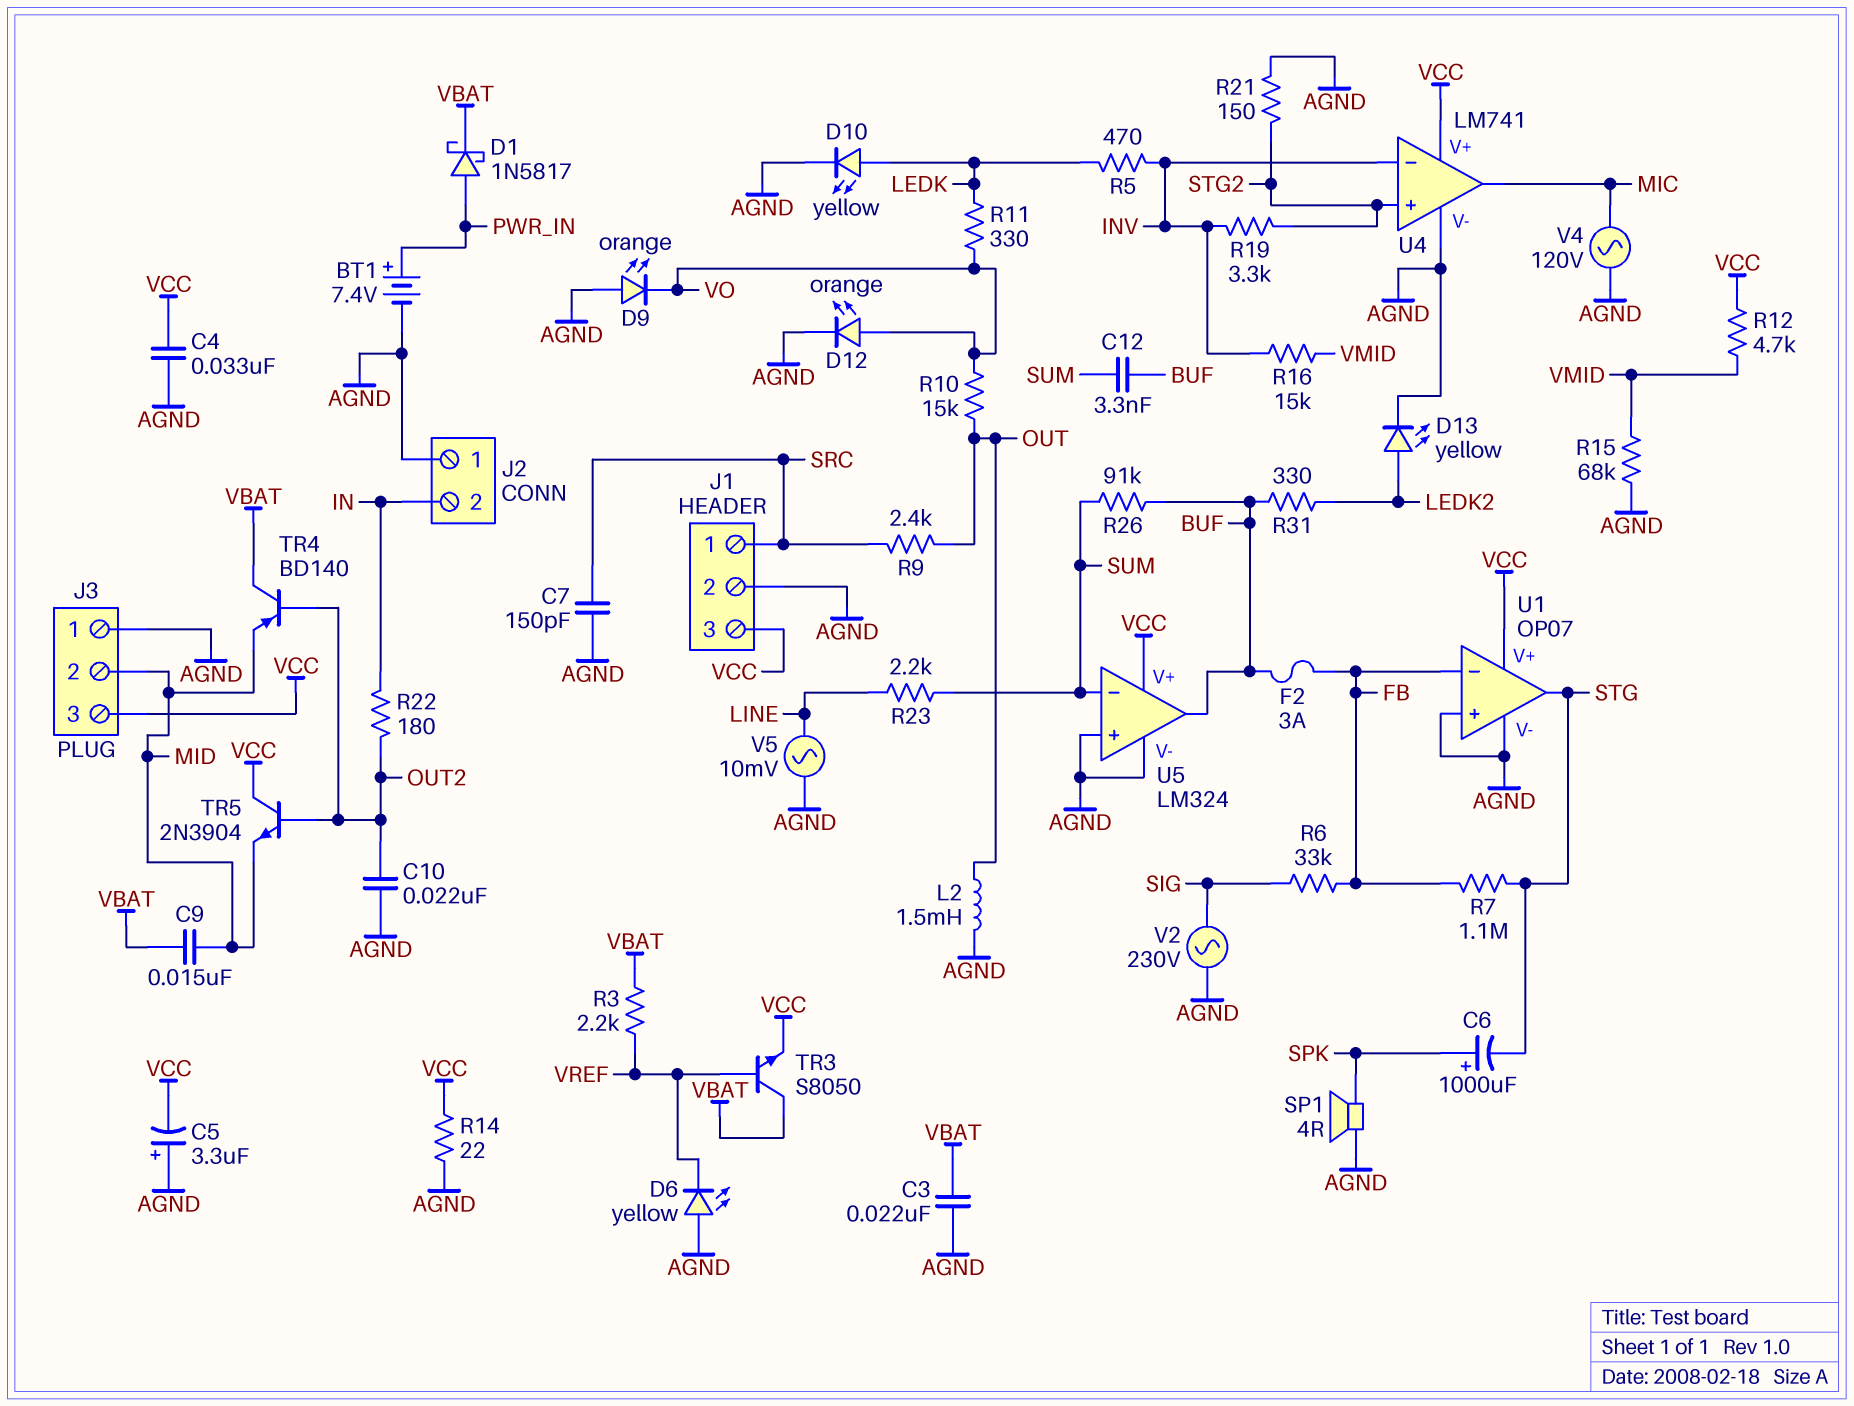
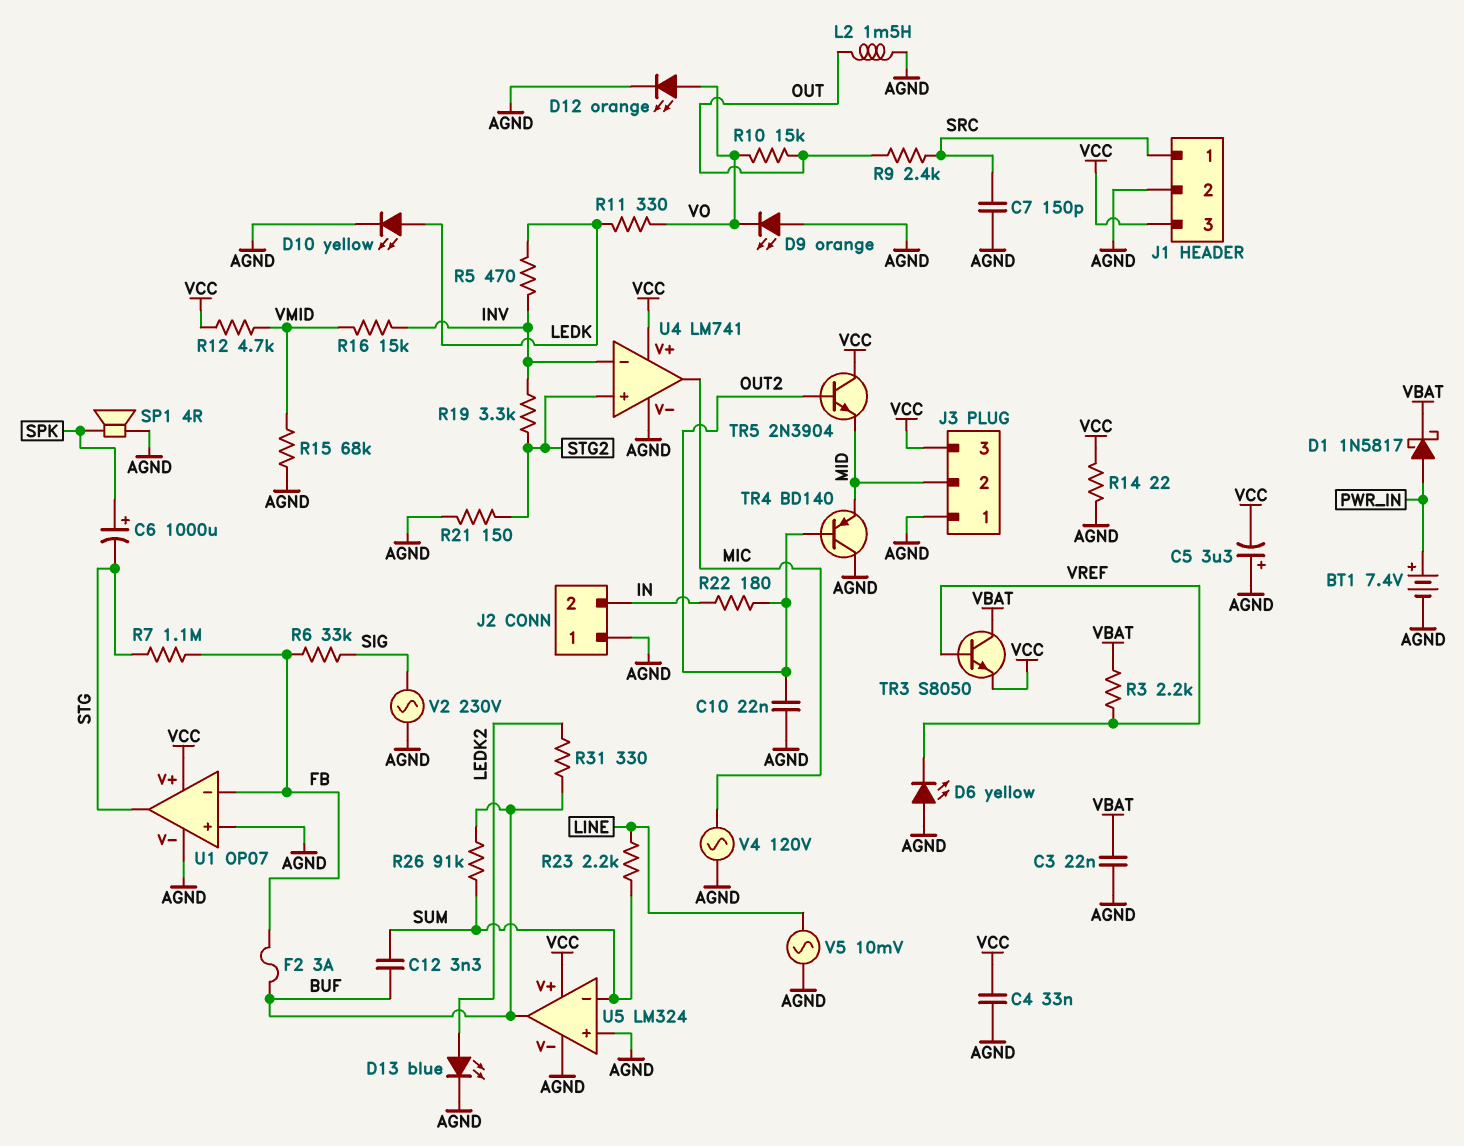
C9: 15nF (MID, VBAT) -> none
D13: LED yellow (A LEDK2, K AGND) -> LED blue (A LEDK2, K AGND)
TR4: PNP BD140 (B OUT2, C VBAT, E MID) -> PNP BD140 (B OUT2, C AGND, E MID)

